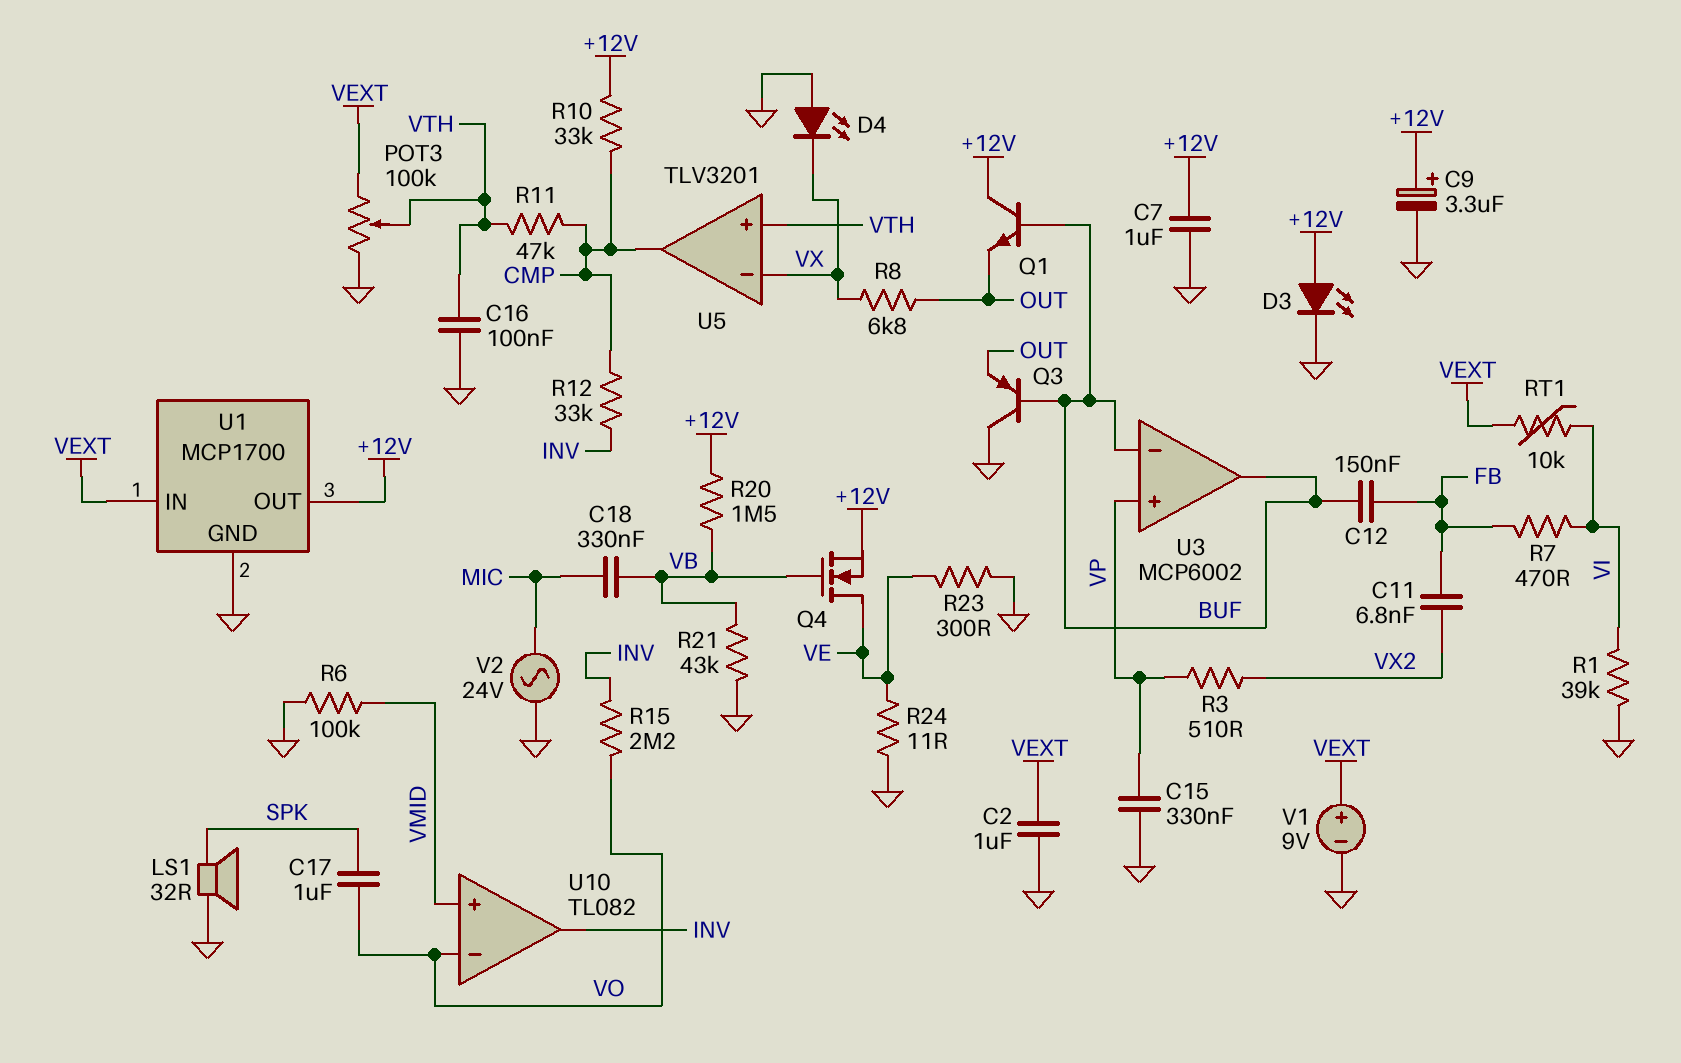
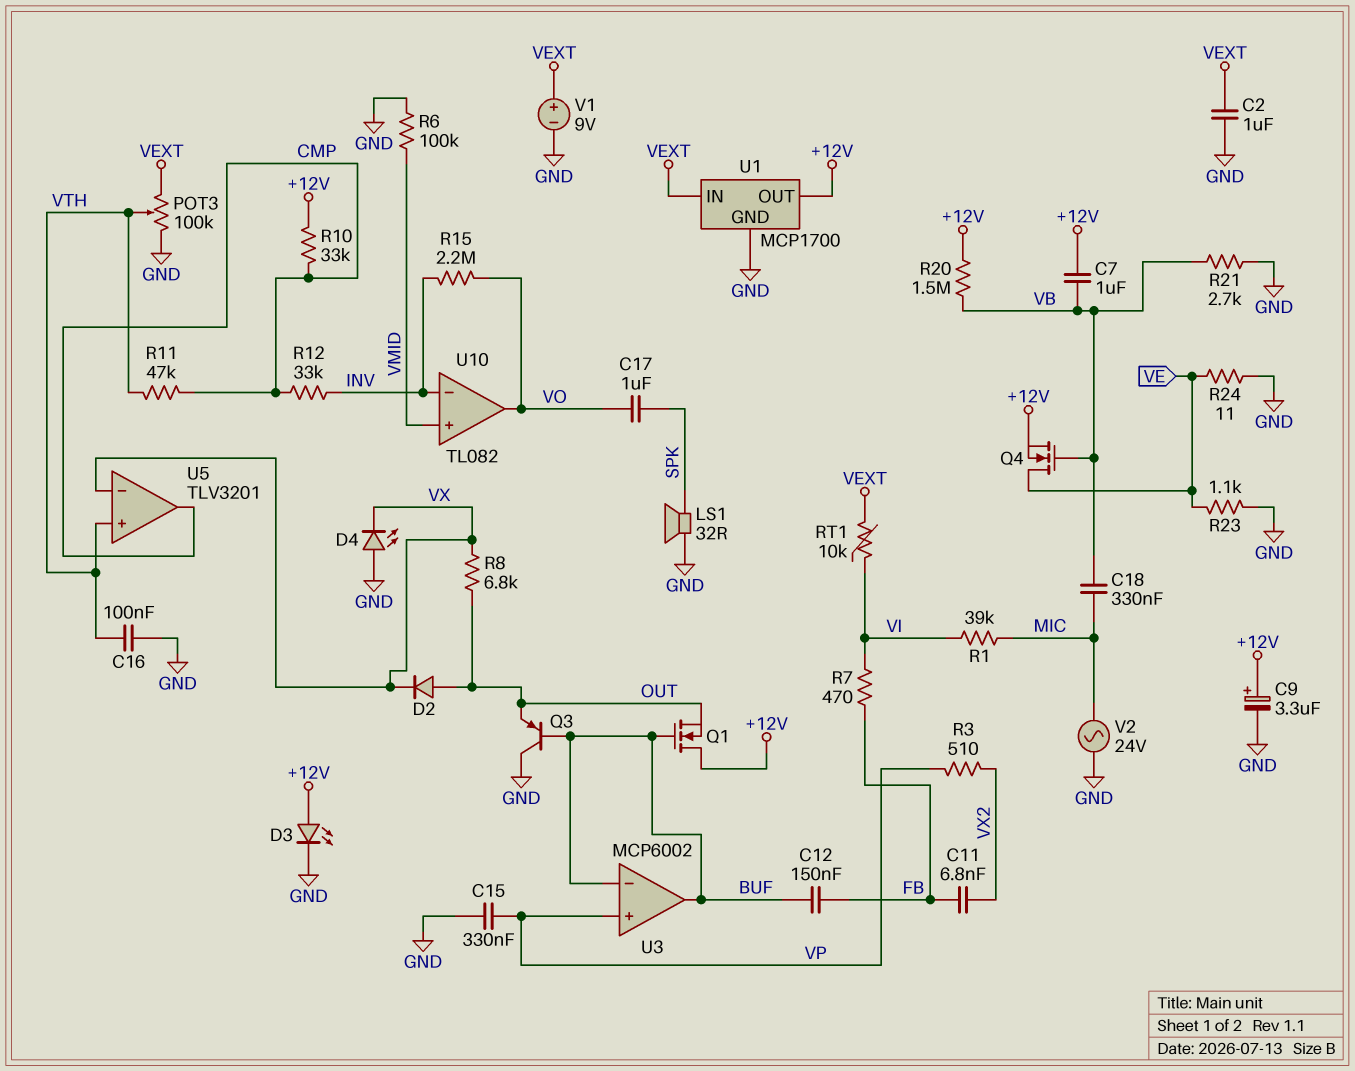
C7: 1uF (+12V, GND) -> 1uF (+12V, VB)
D2: none -> diode (A OUT, K VX)
Q1: NPN (B BUF, C +12V, E OUT) -> NMOS (G BUF, D +12V, S OUT)
R1: 39k (GND, VI) -> 39k (MIC, VI)
R21: 43k (GND, VB) -> 2.7k (GND, VB)
R23: 300 (GND, VE) -> 1.1k (GND, VE)
U10 pin in-: VO -> INV
U10 pin out: INV -> VO

